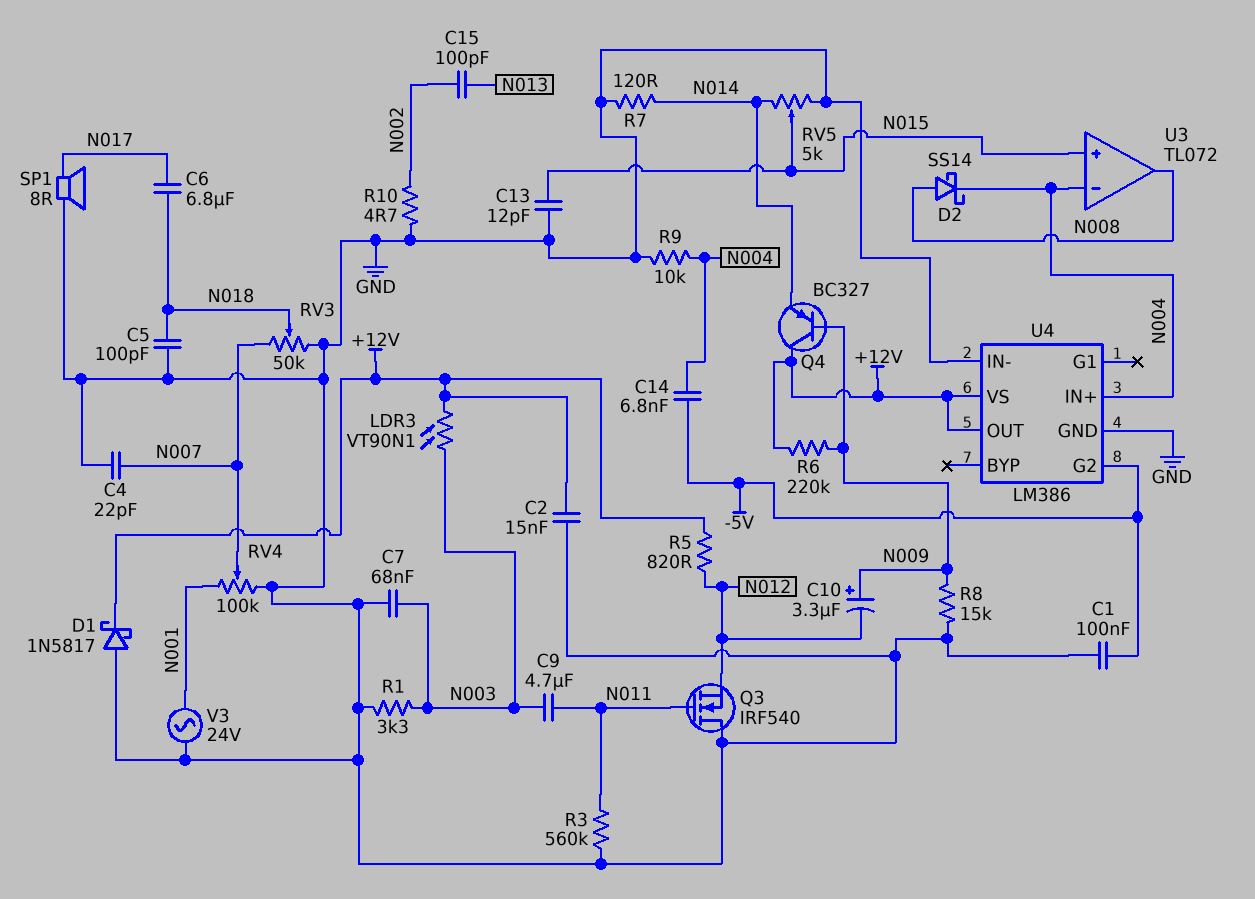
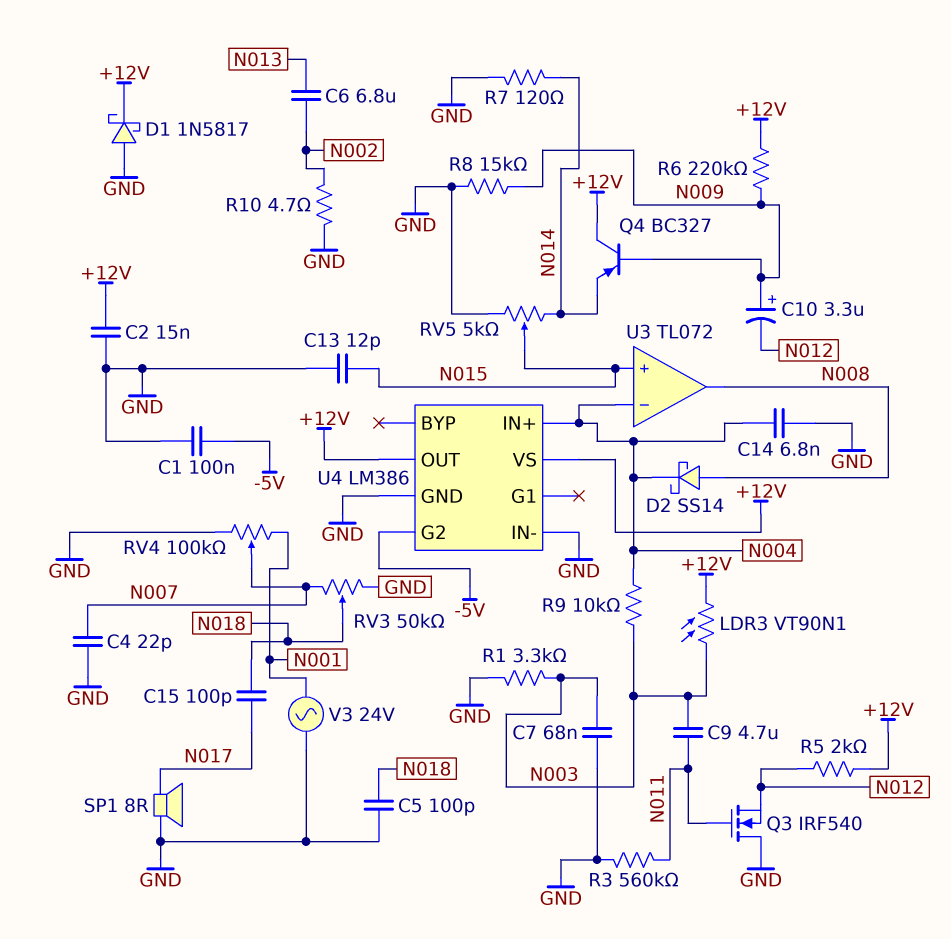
C6: 6.8uF (N017, N018) -> 6.8uF (N002, N013)
C14: 6.8nF (-5V, N004) -> 6.8nF (GND, N004)
C15: 100pF (N002, N013) -> 100pF (N017, N018)
R5: 820 (+12V, N012) -> 2k (+12V, N012)
R9: 10k (GND, N004) -> 10k (N003, N004)

